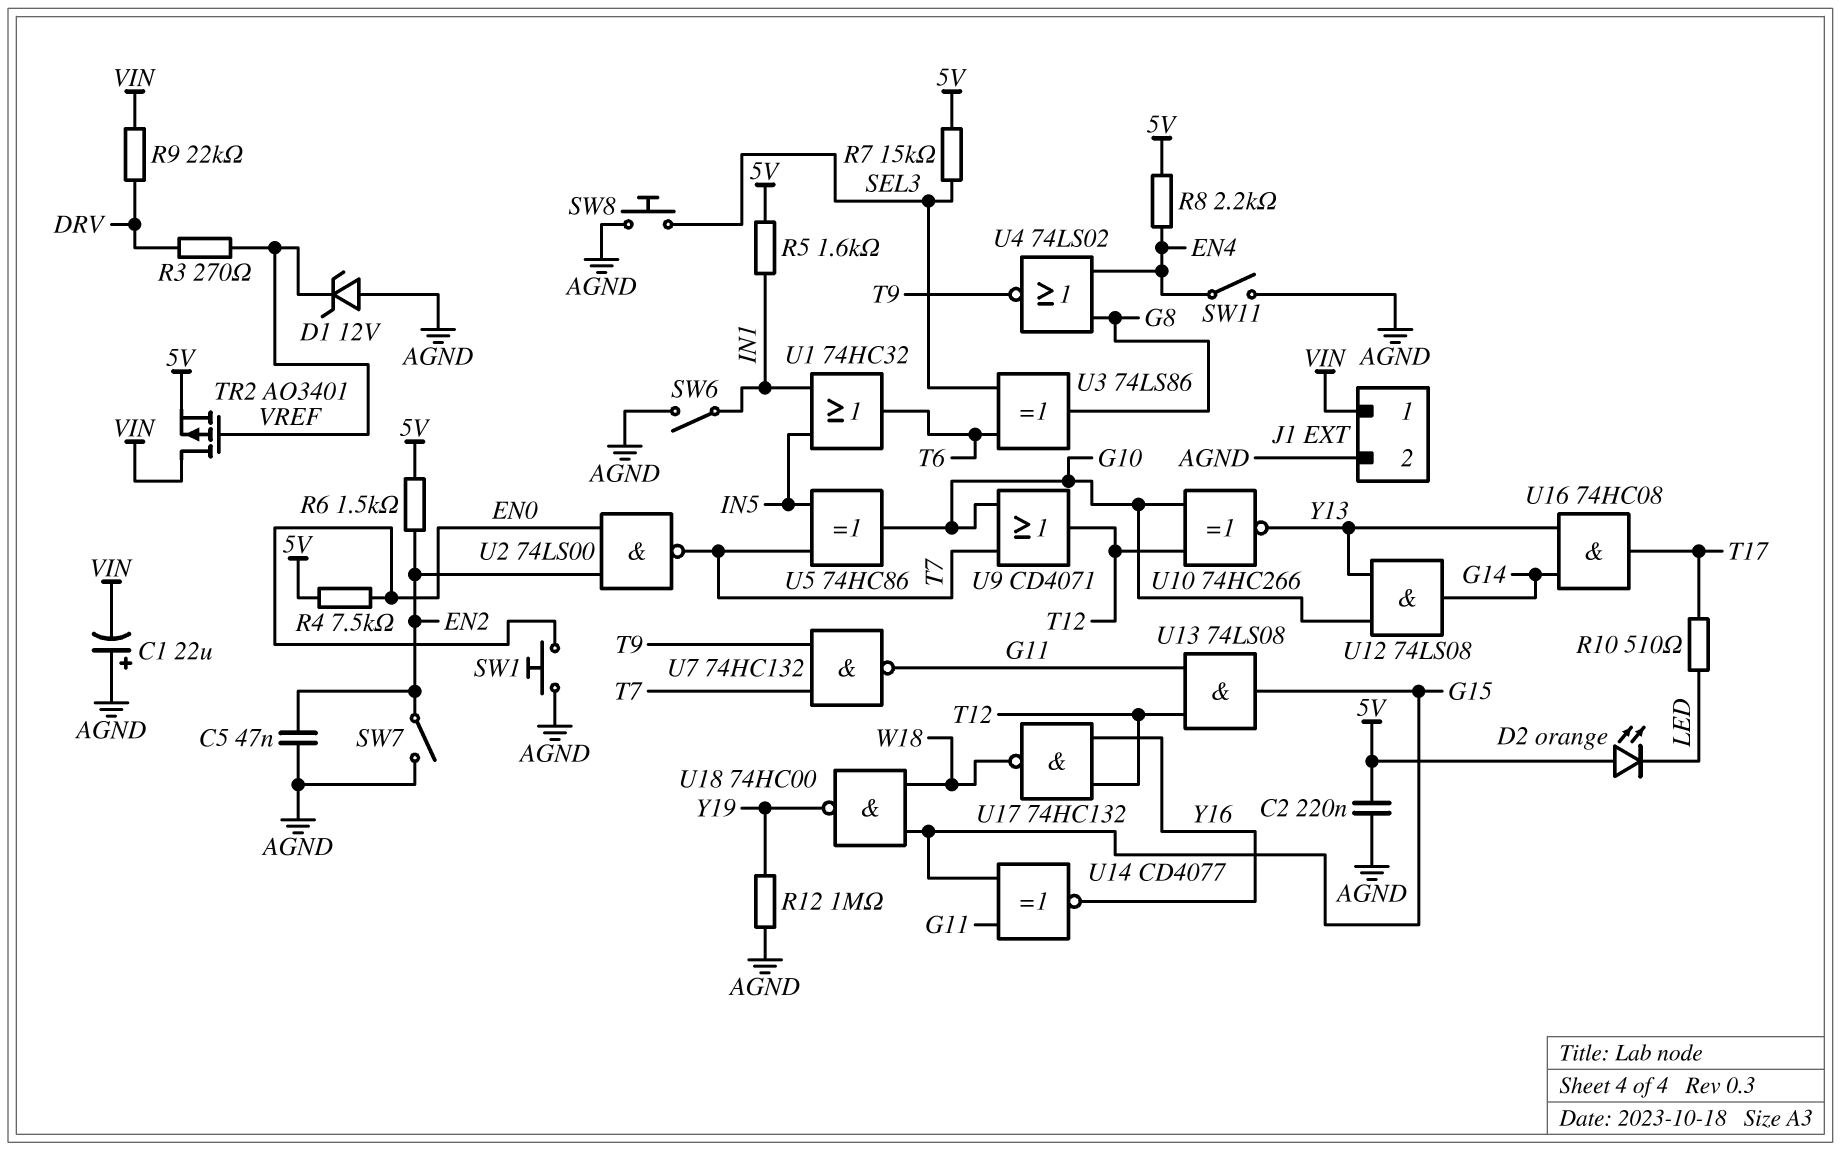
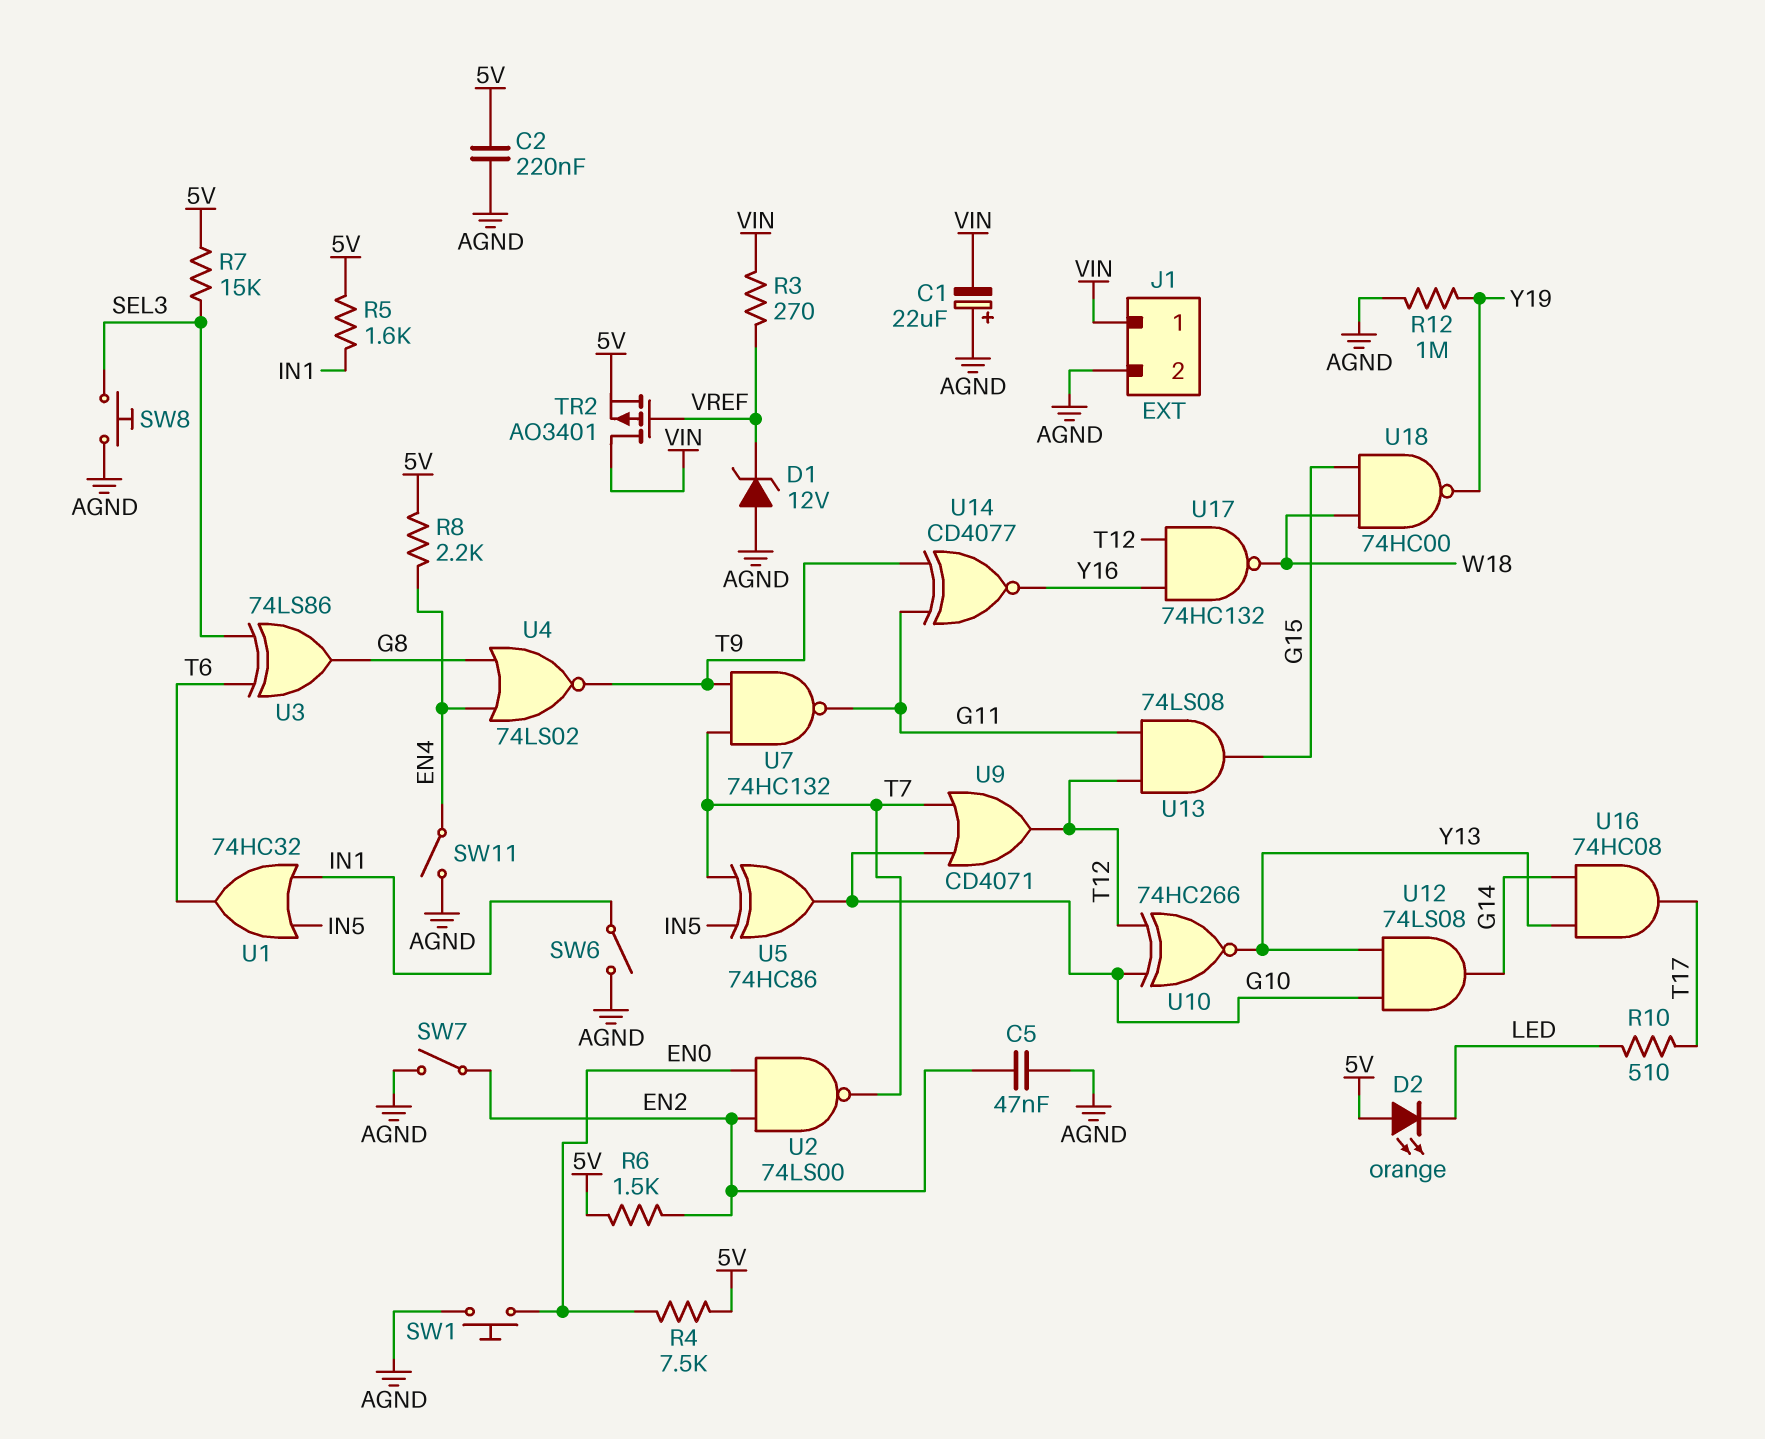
R3: 270 (DRV, VREF) -> 270 (VIN, VREF)
R9: 22k (DRV, VIN) -> none
U14: XNOR CD4077 (in G11, in G15, out Y16) -> XNOR CD4077 (in G11, in T9, out Y16)

